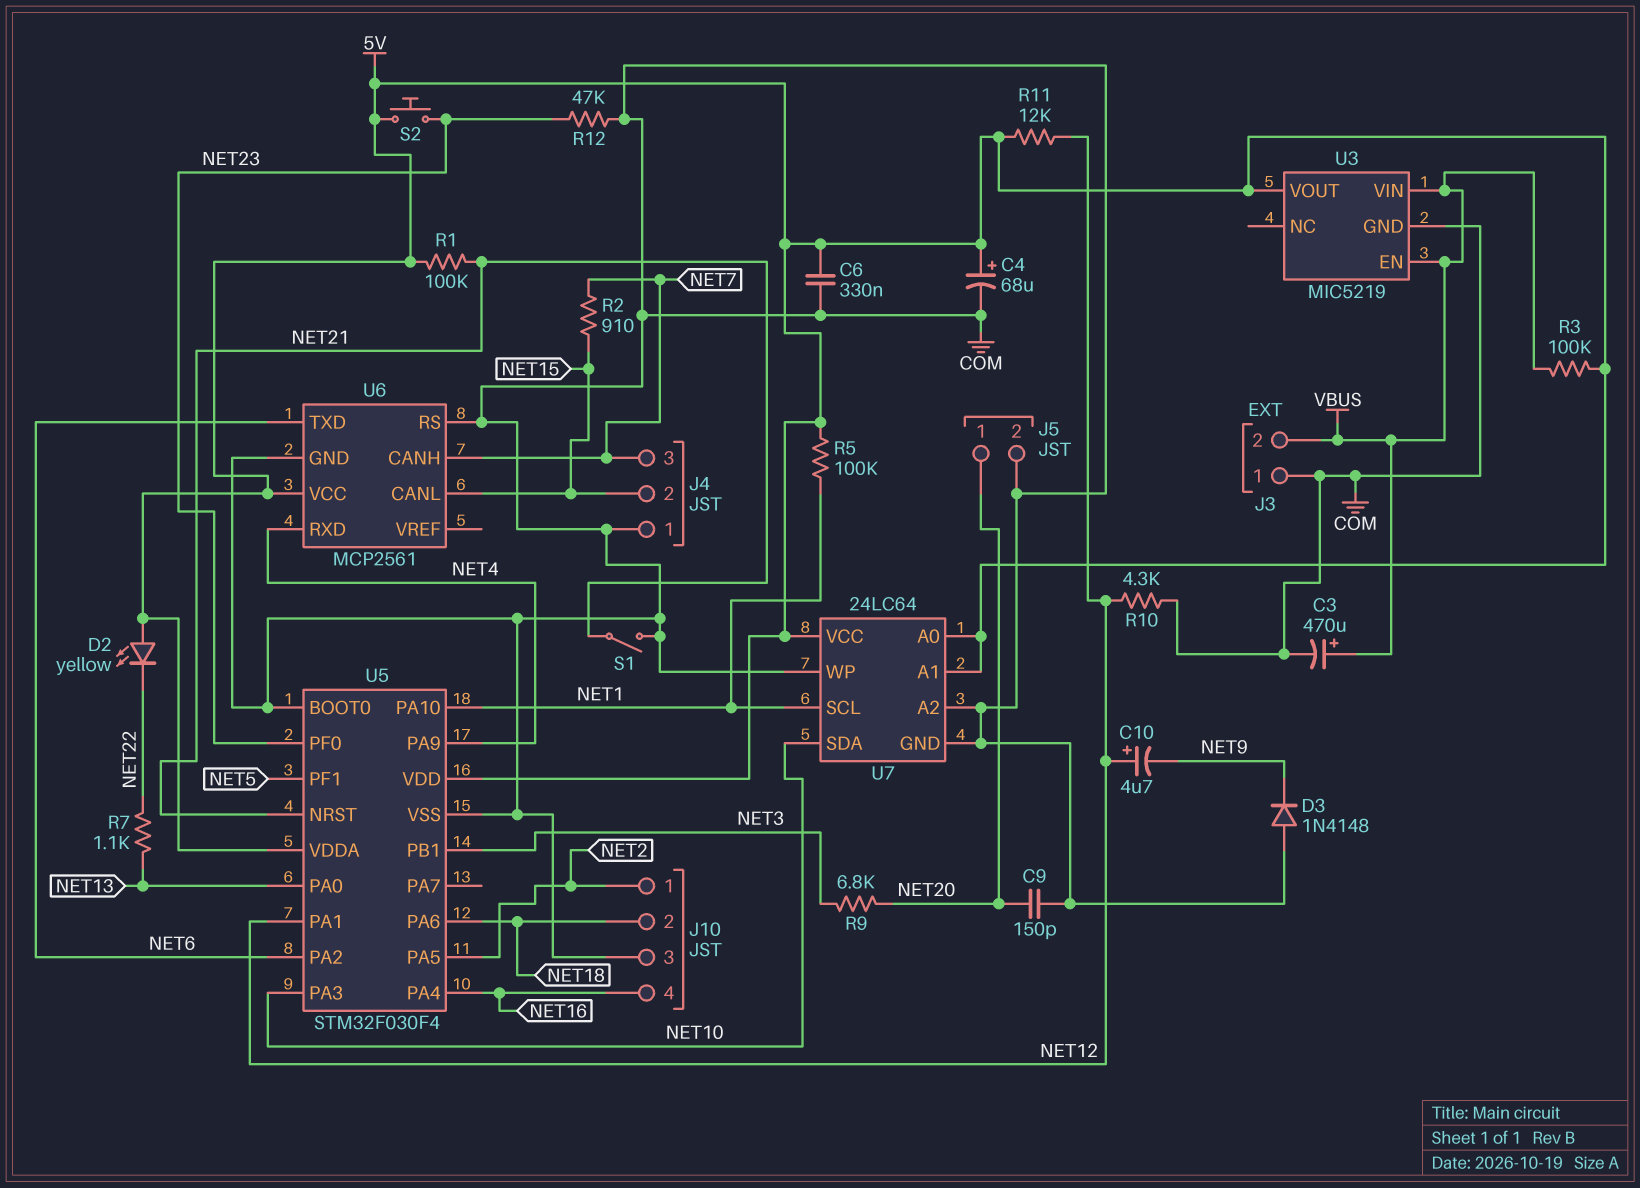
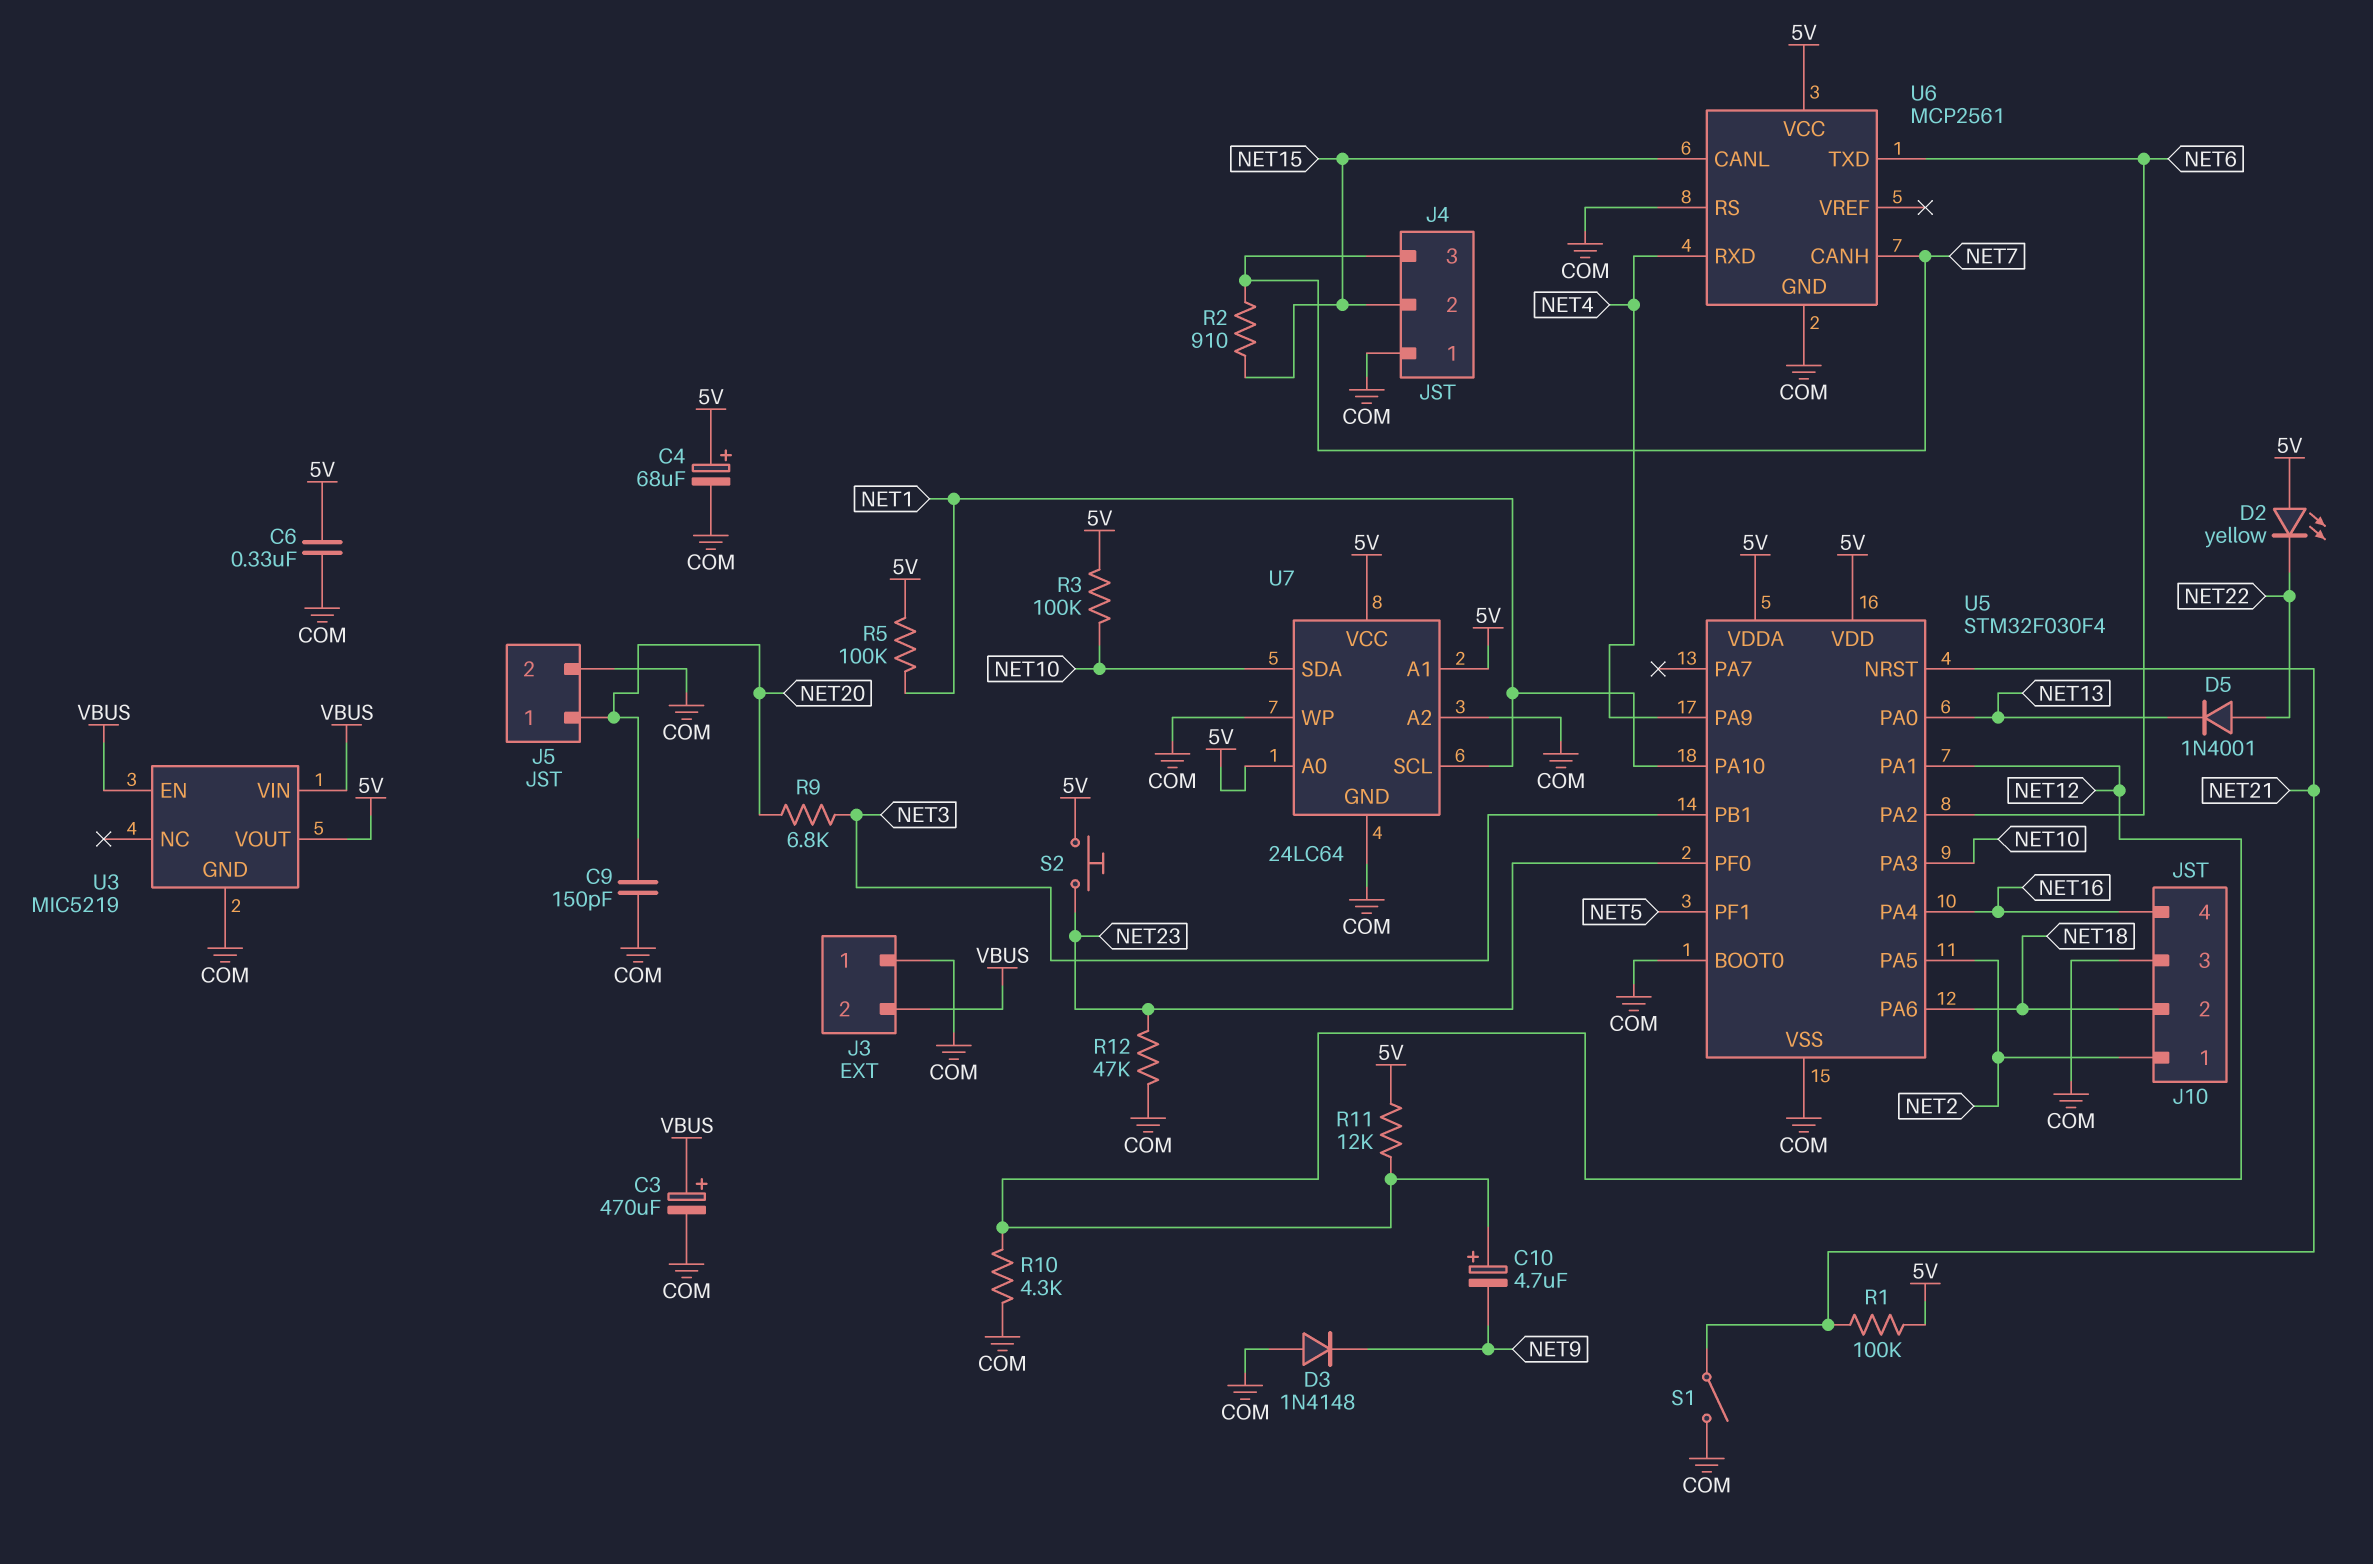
D5: none -> diode 1N4001 (A NET22, K NET13)
R3: 100k (5V, VBUS) -> 100k (5V, NET10)
R7: 1.1k (NET13, NET22) -> none

